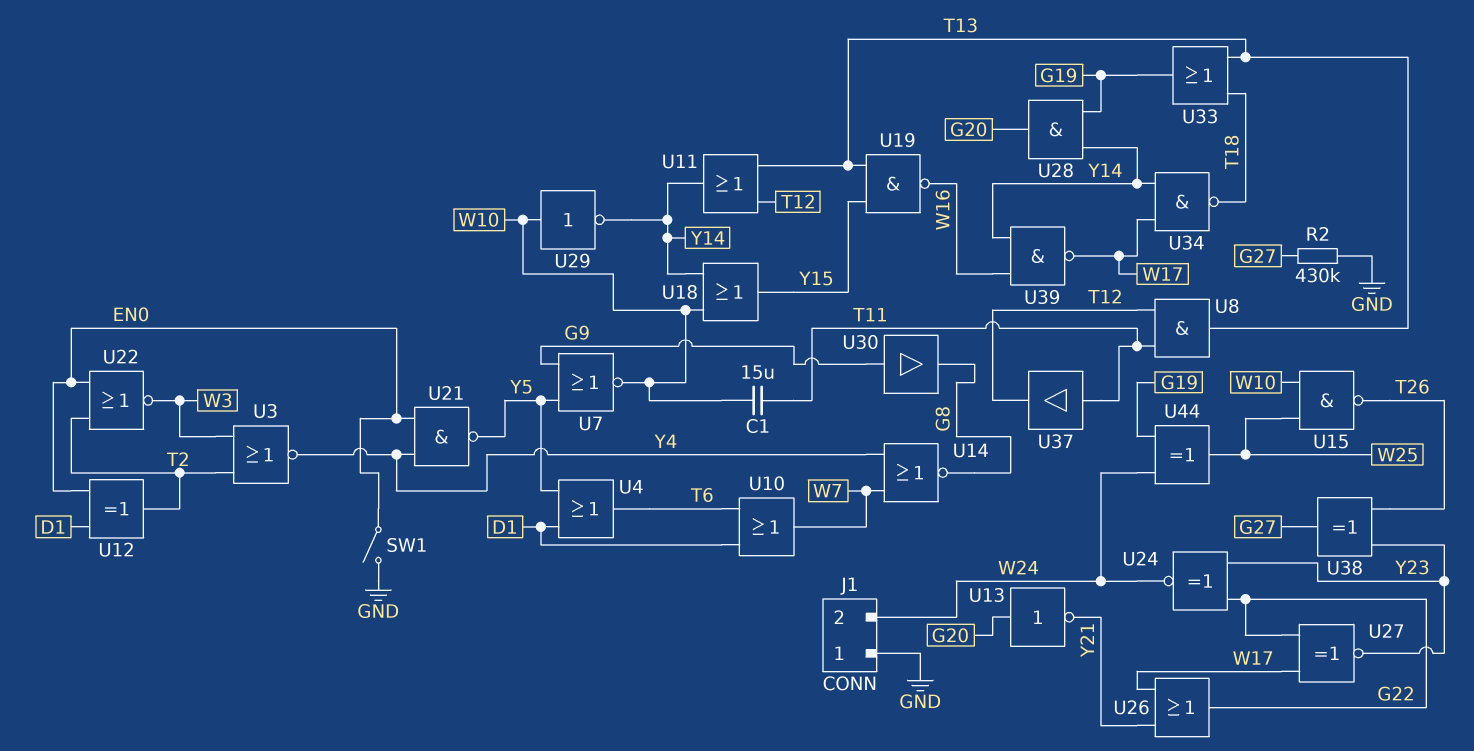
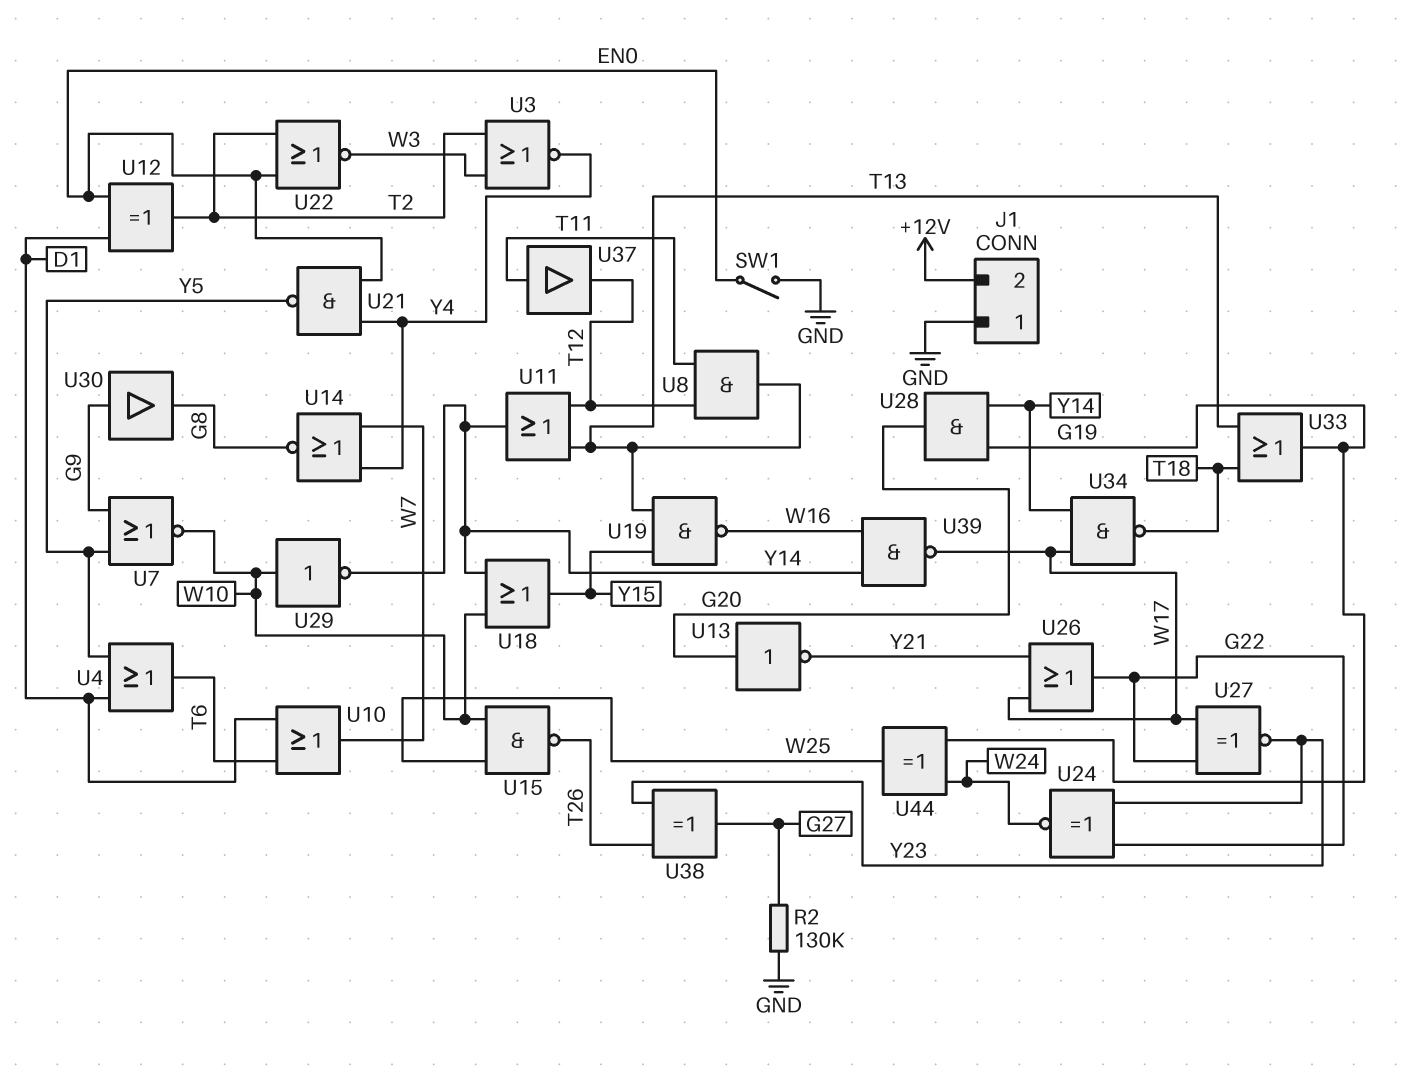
C1: 15uF (T11, W10) -> none
J1 pin 2: W24 -> +12V
R2: 430k (G27, GND) -> 130k (G27, GND)

